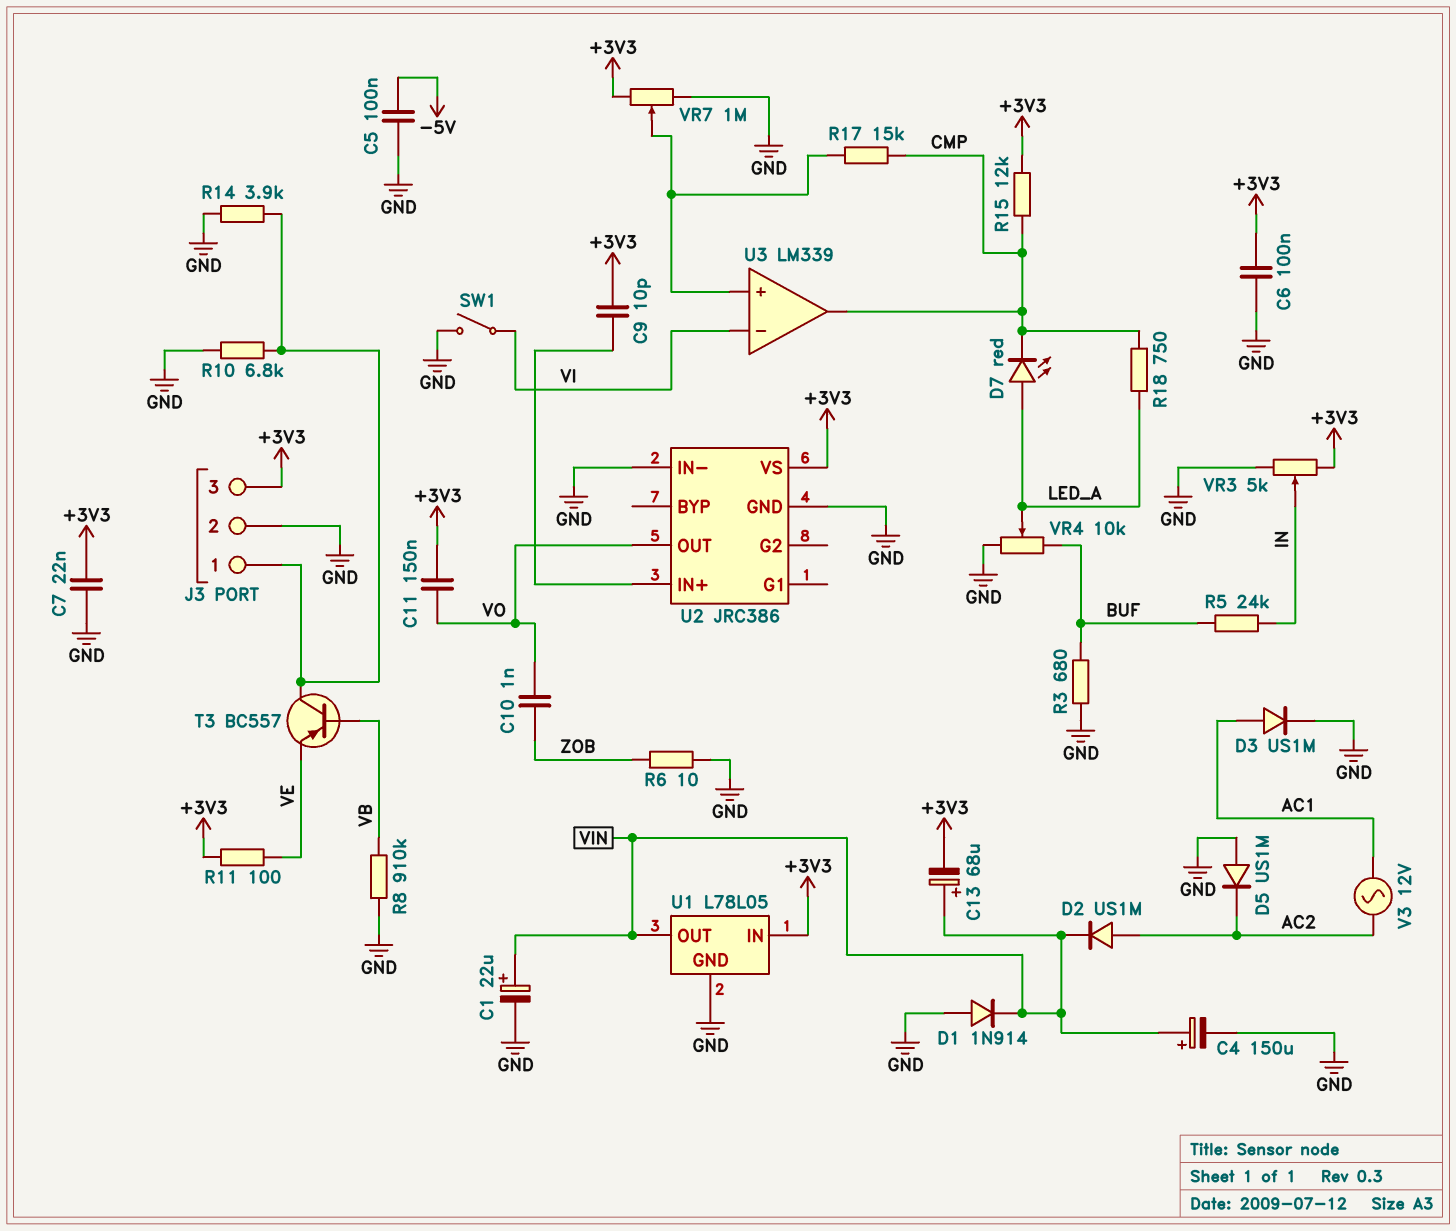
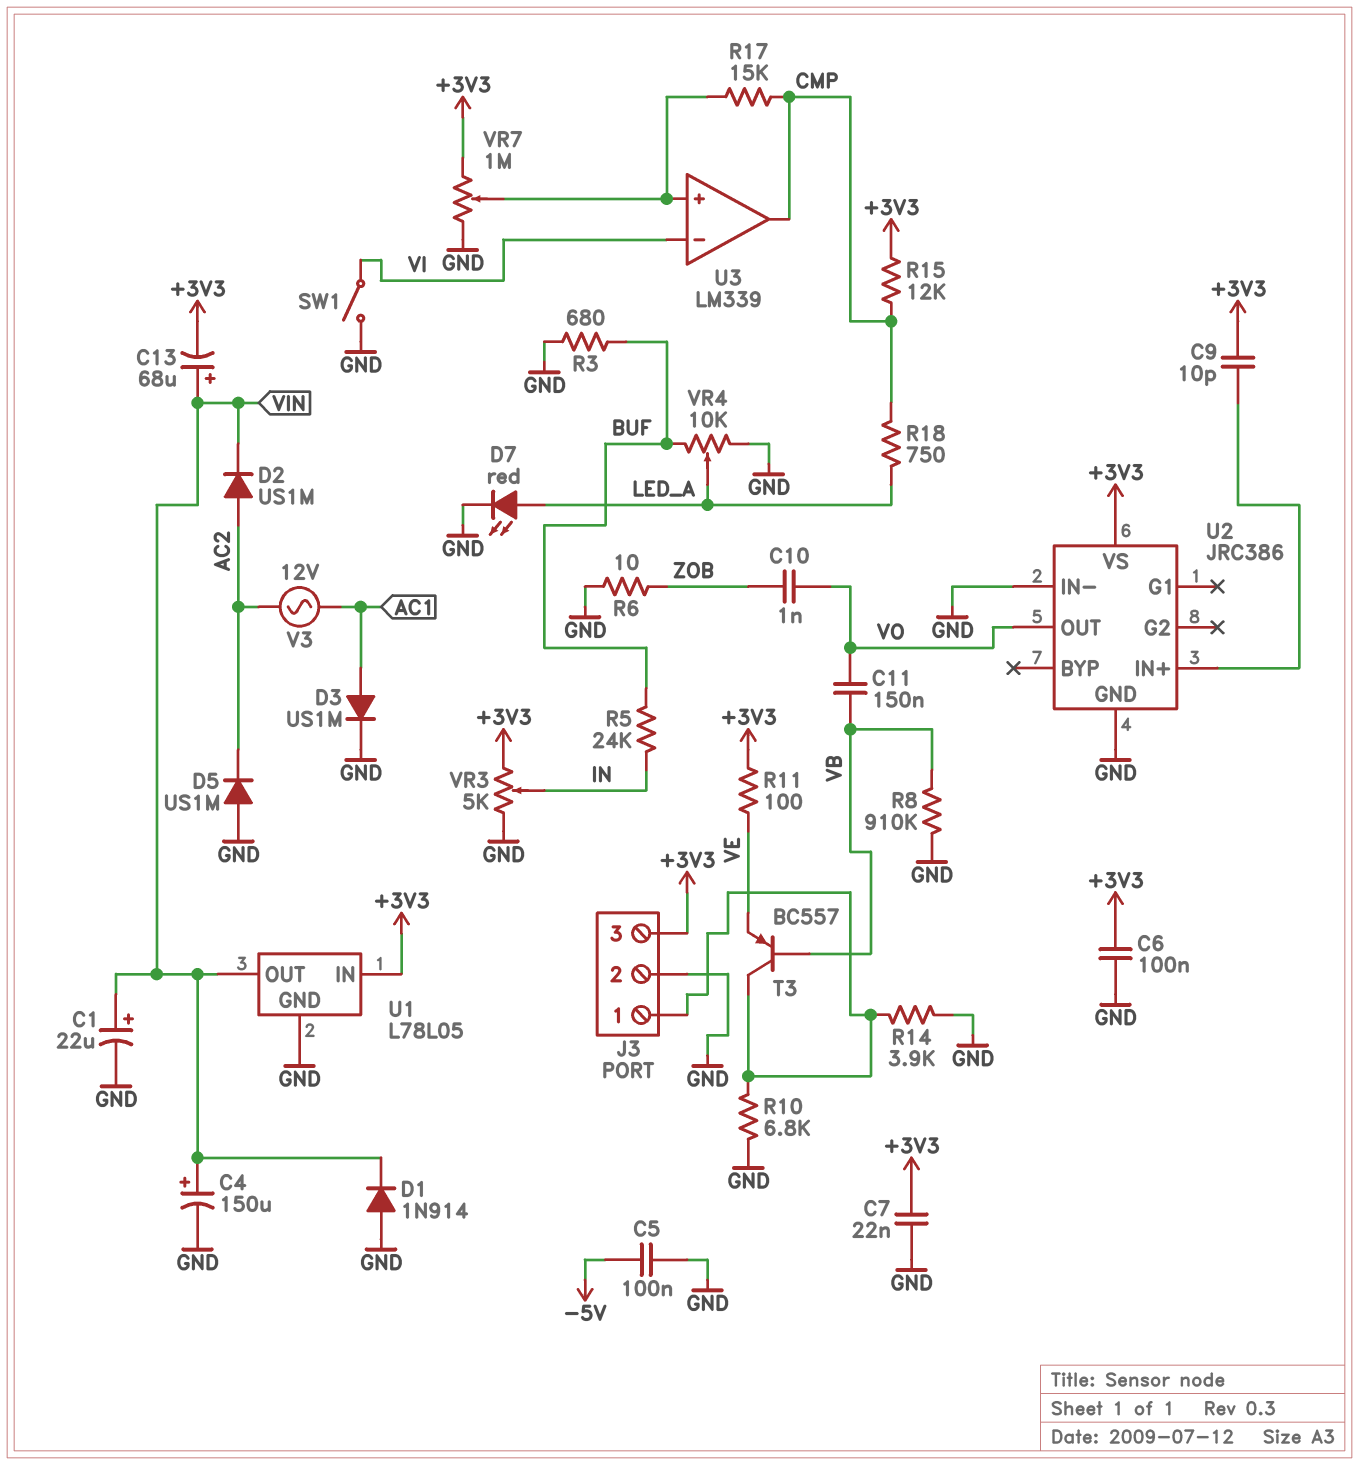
C11: 150nF (+3V3, VO) -> 150nF (VB, VO)
D7: LED red (A LED_A, K CMP) -> LED red (A LED_A, K GND)

